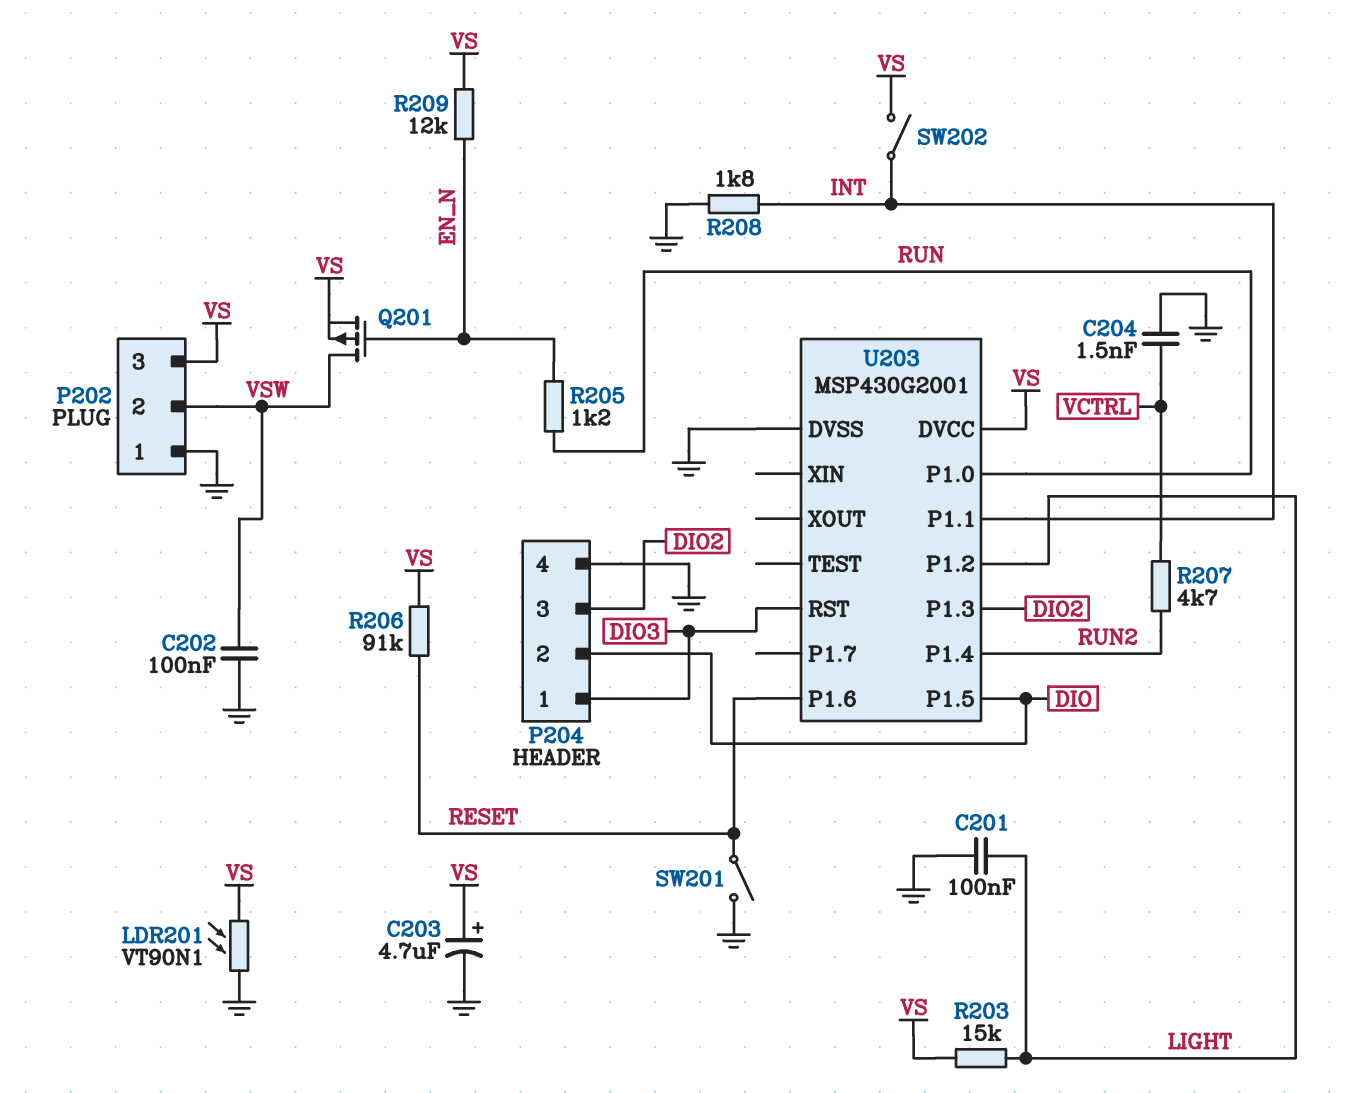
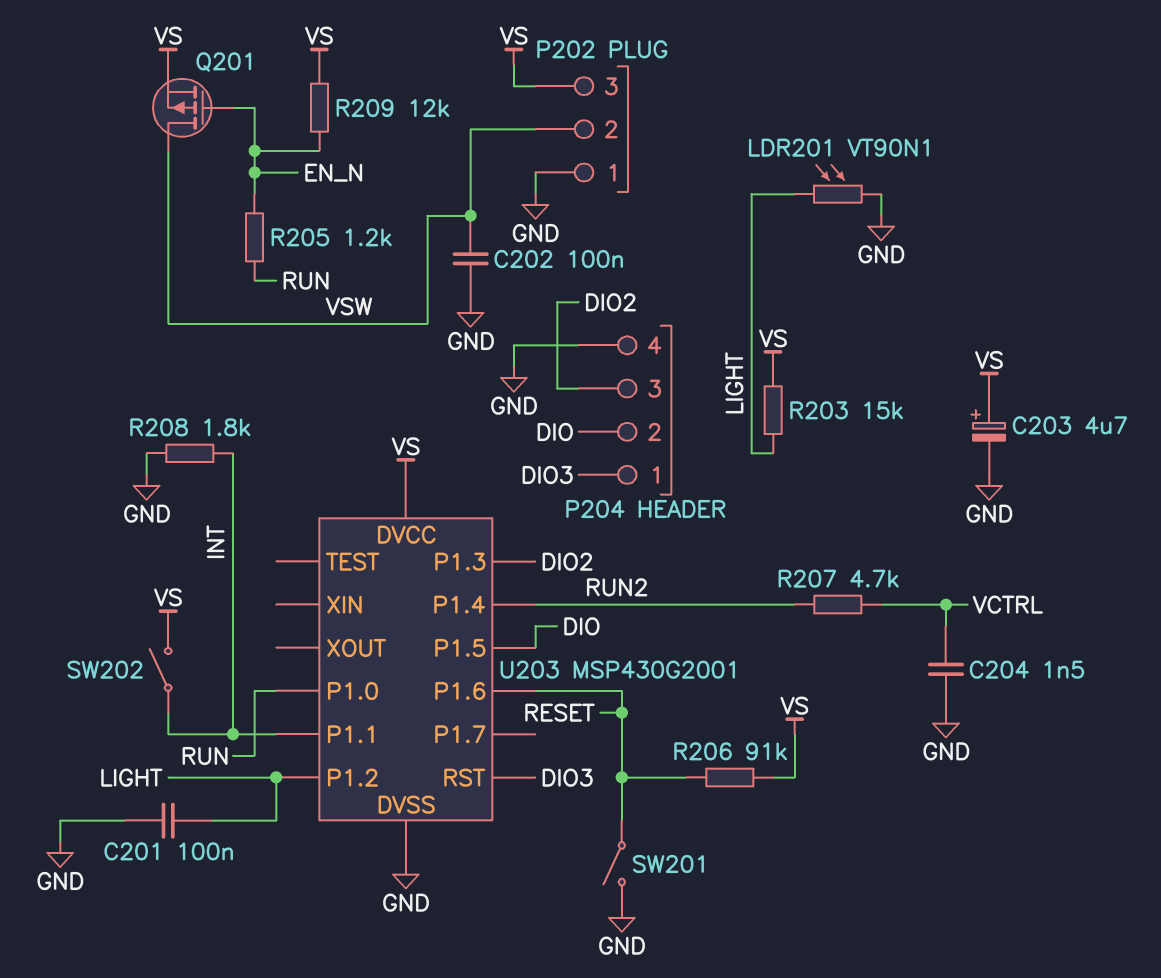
LDR201: VT90N1 (GND, VS) -> VT90N1 (GND, LIGHT)

